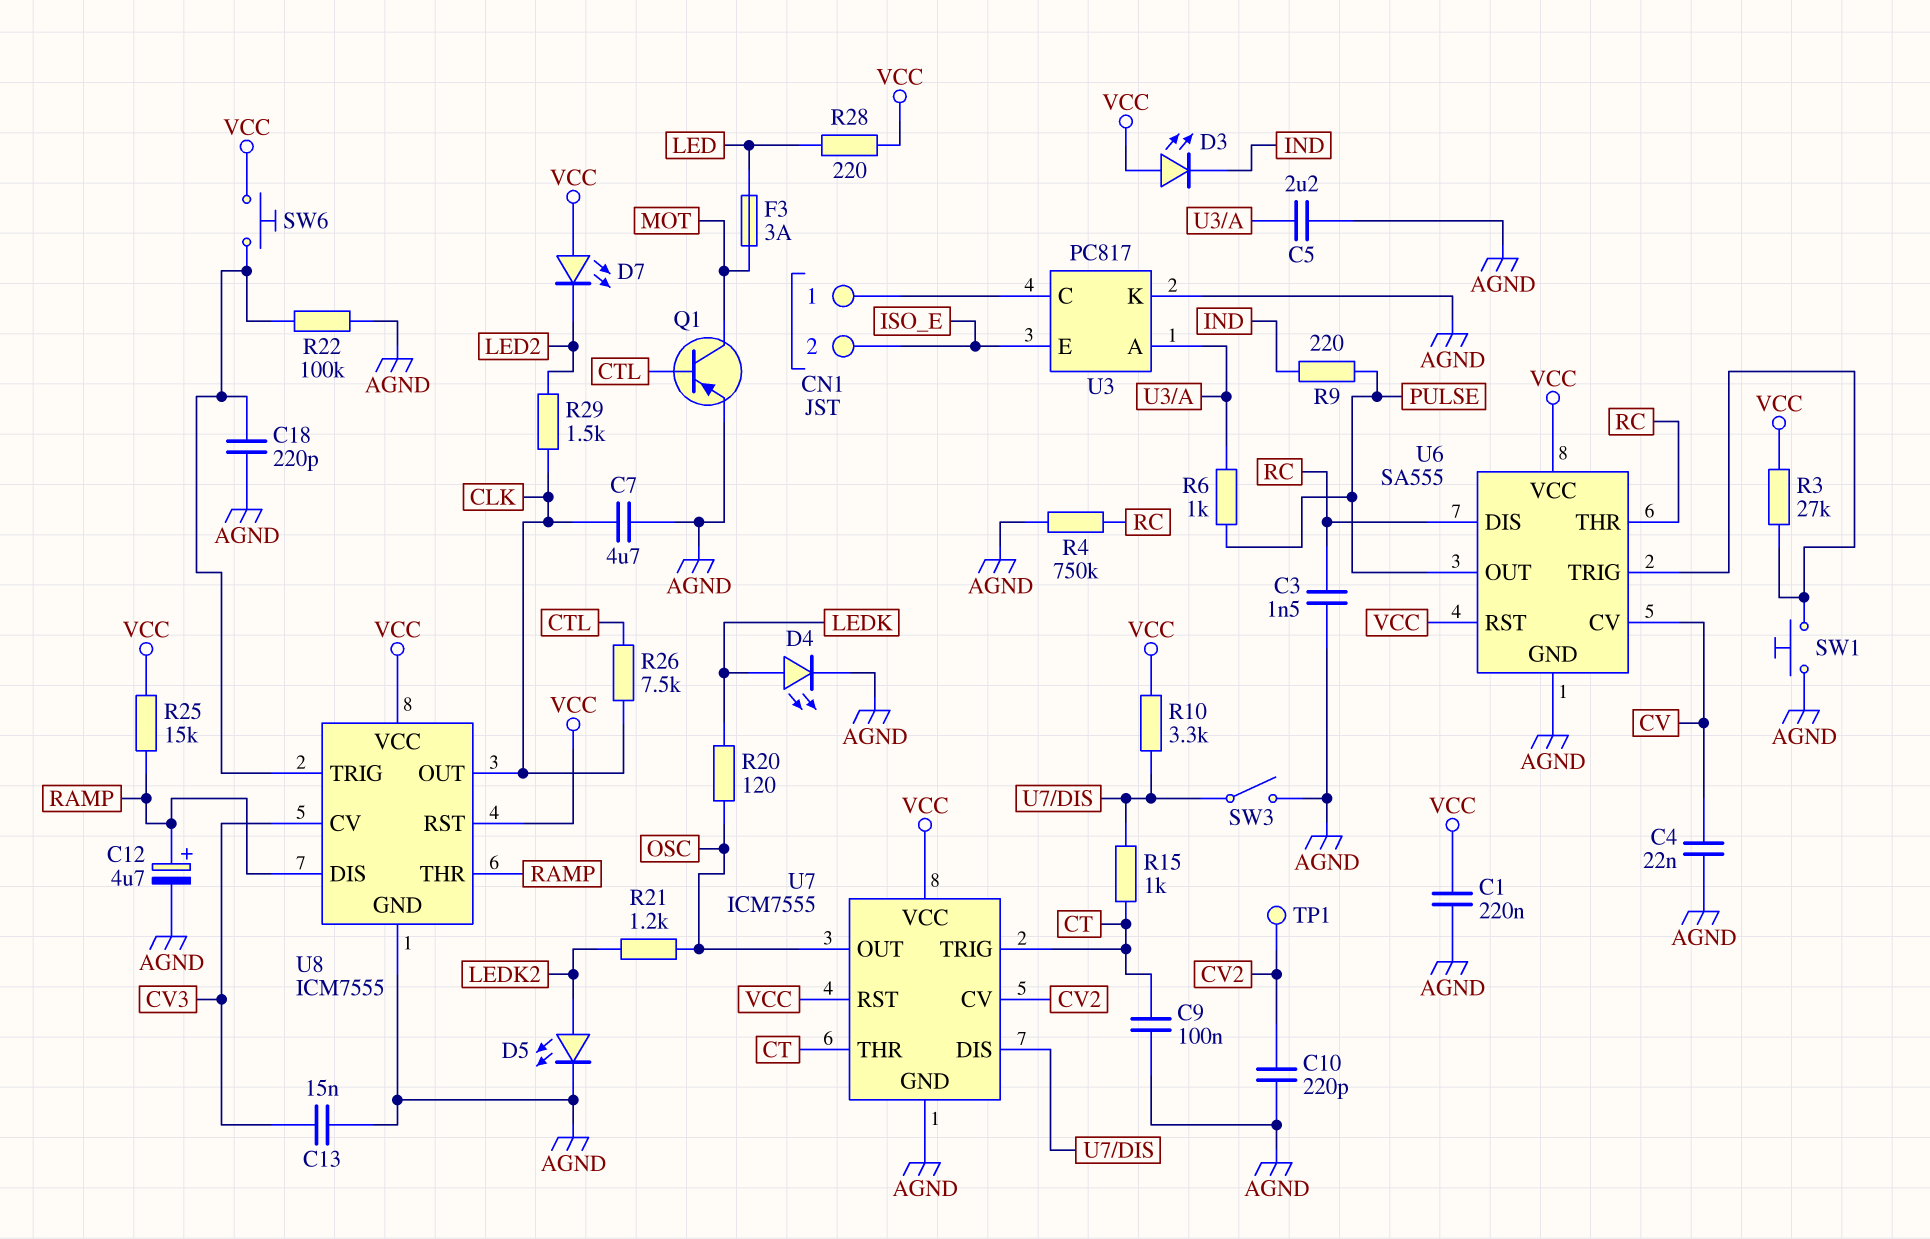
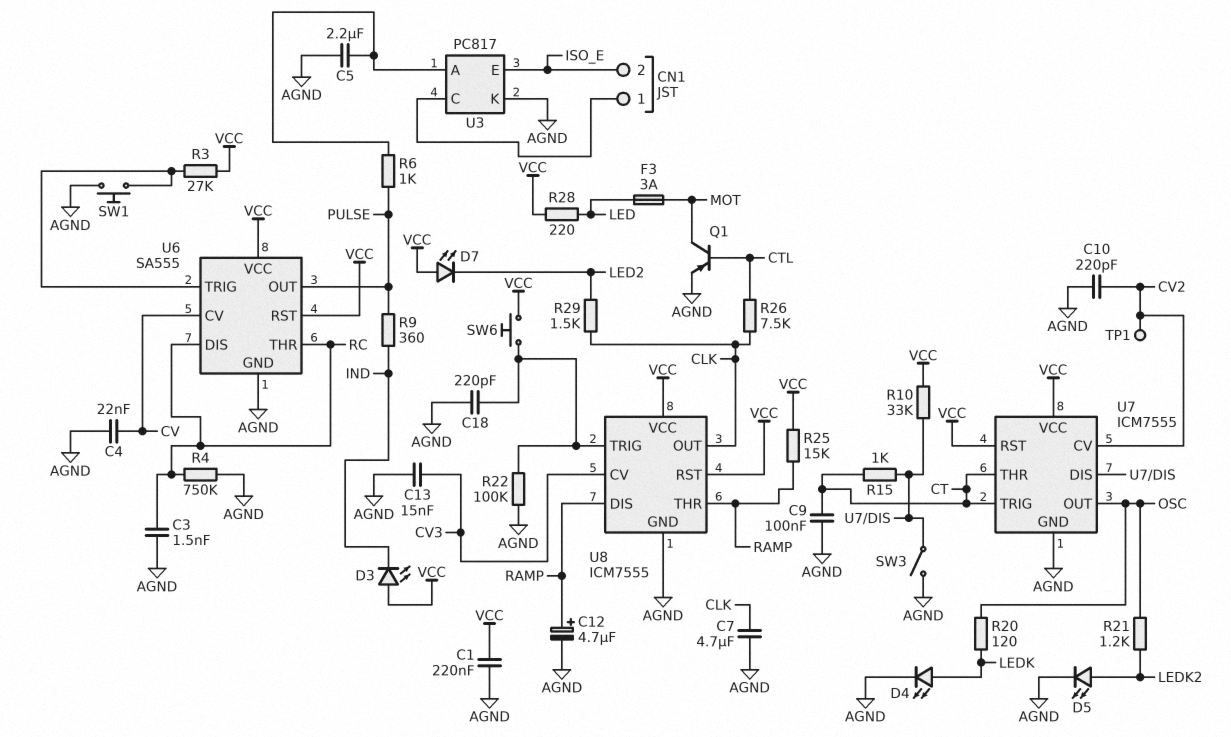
R9: 220 (IND, PULSE) -> 360 (IND, PULSE)
R10: 3.3k (U7/DIS, VCC) -> 33k (U7/DIS, VCC)

